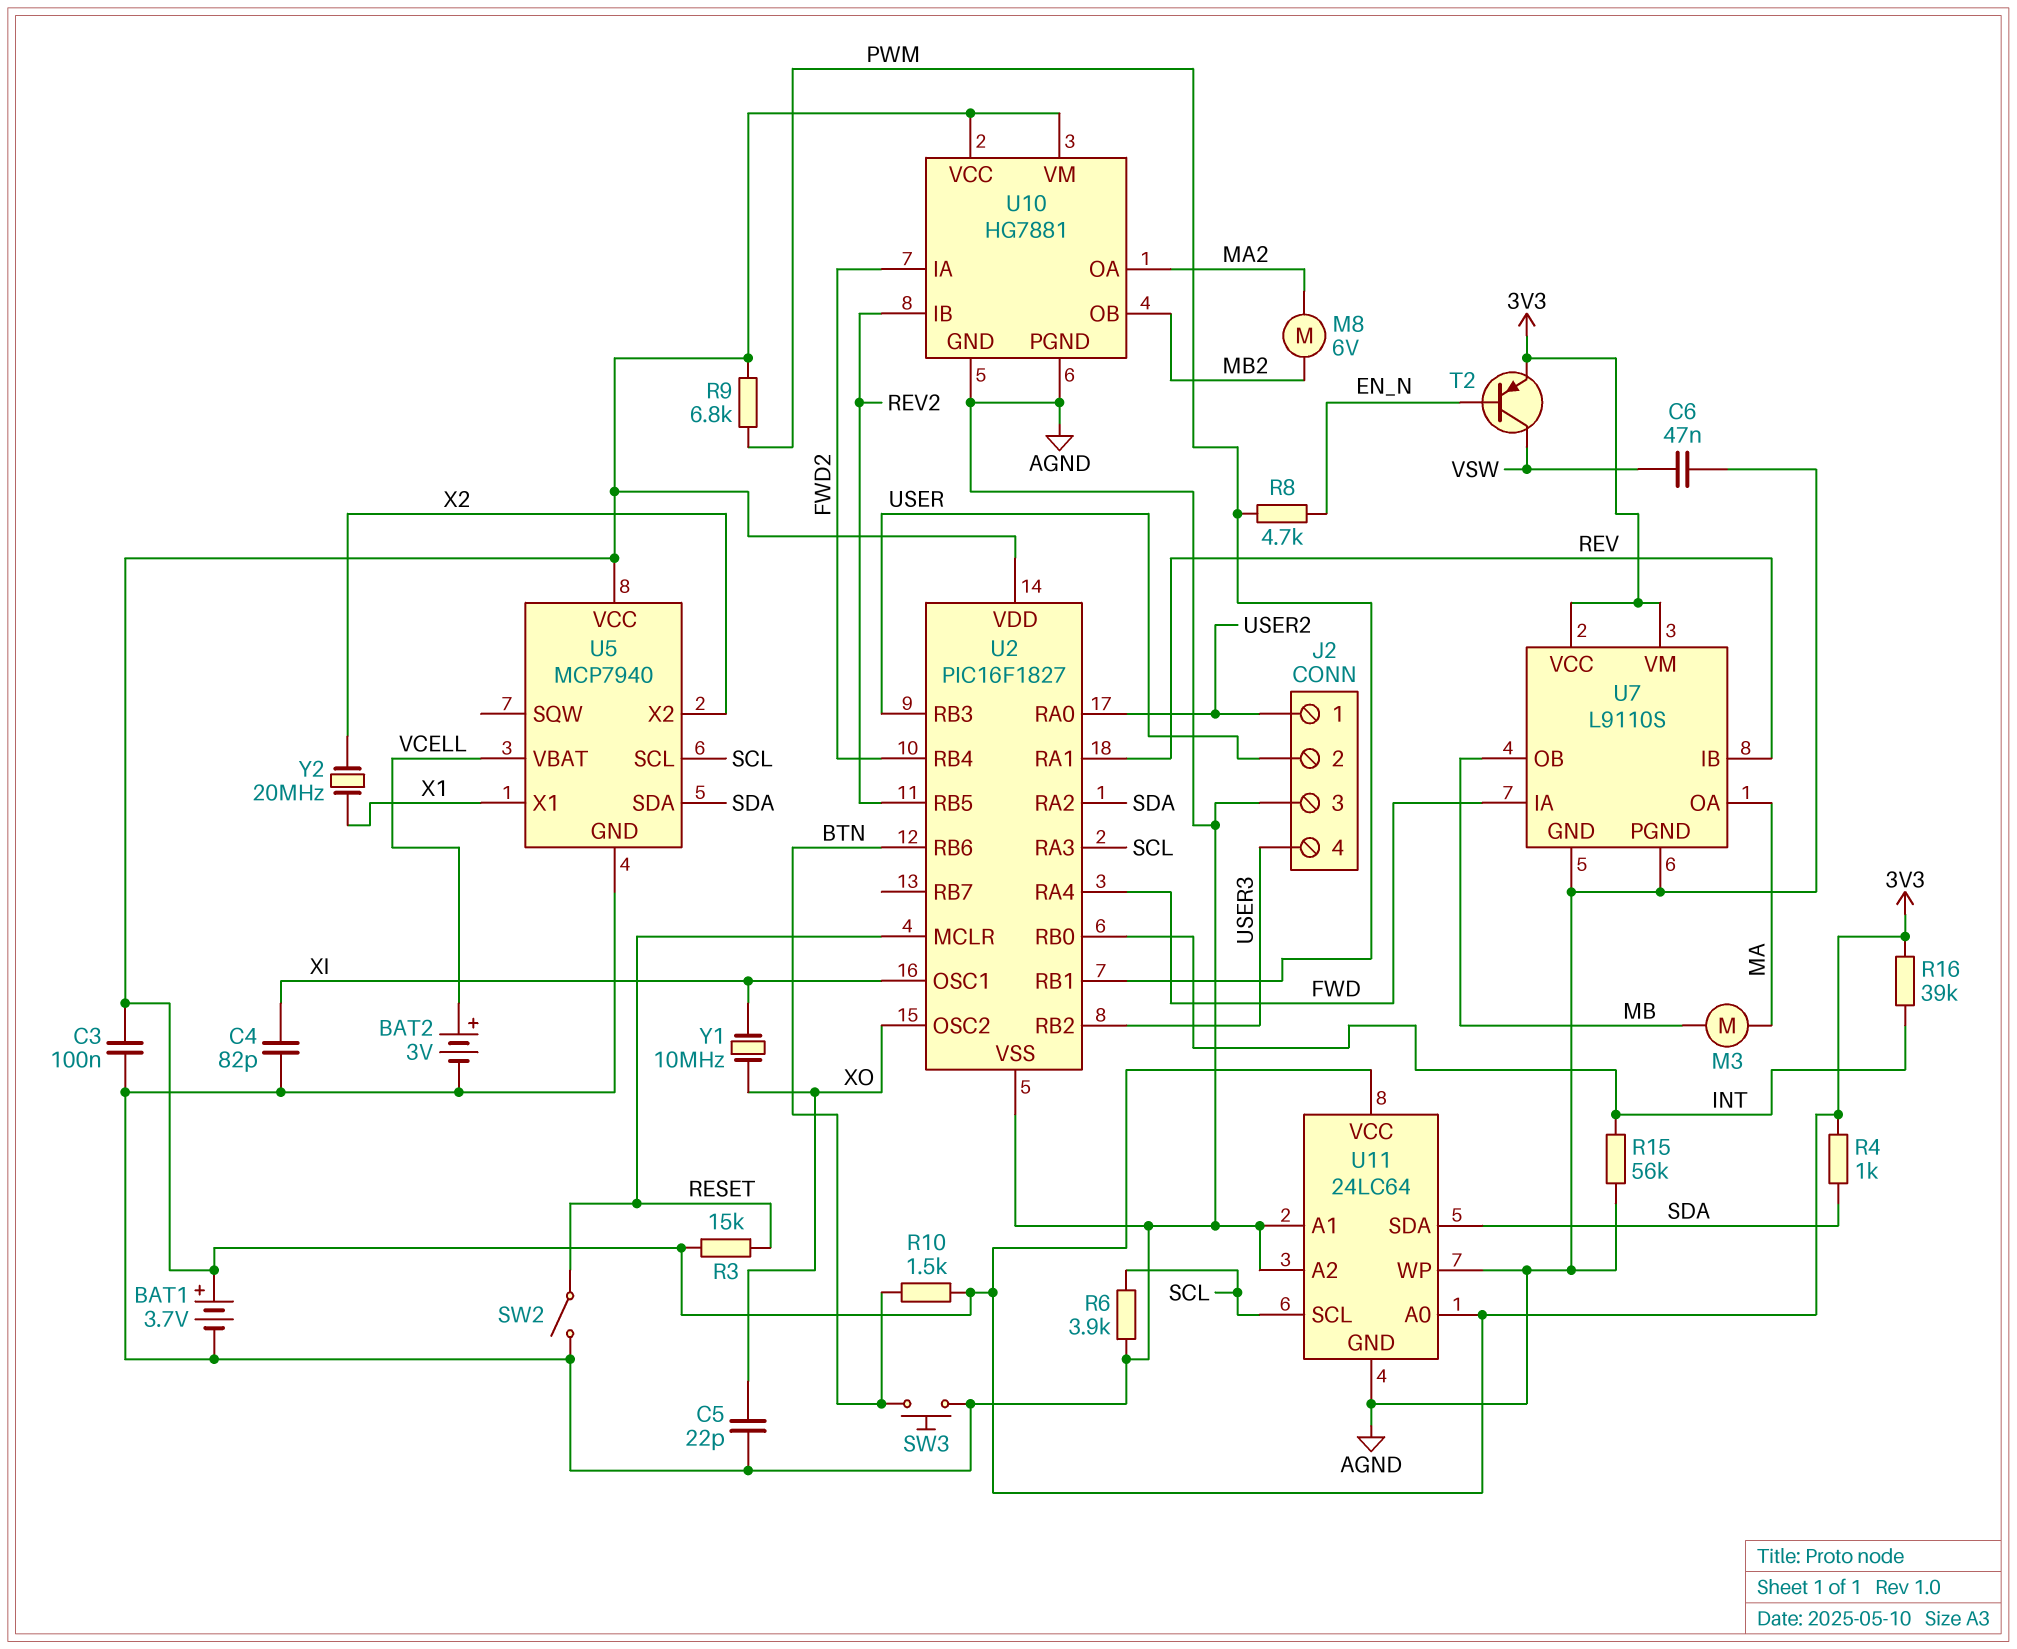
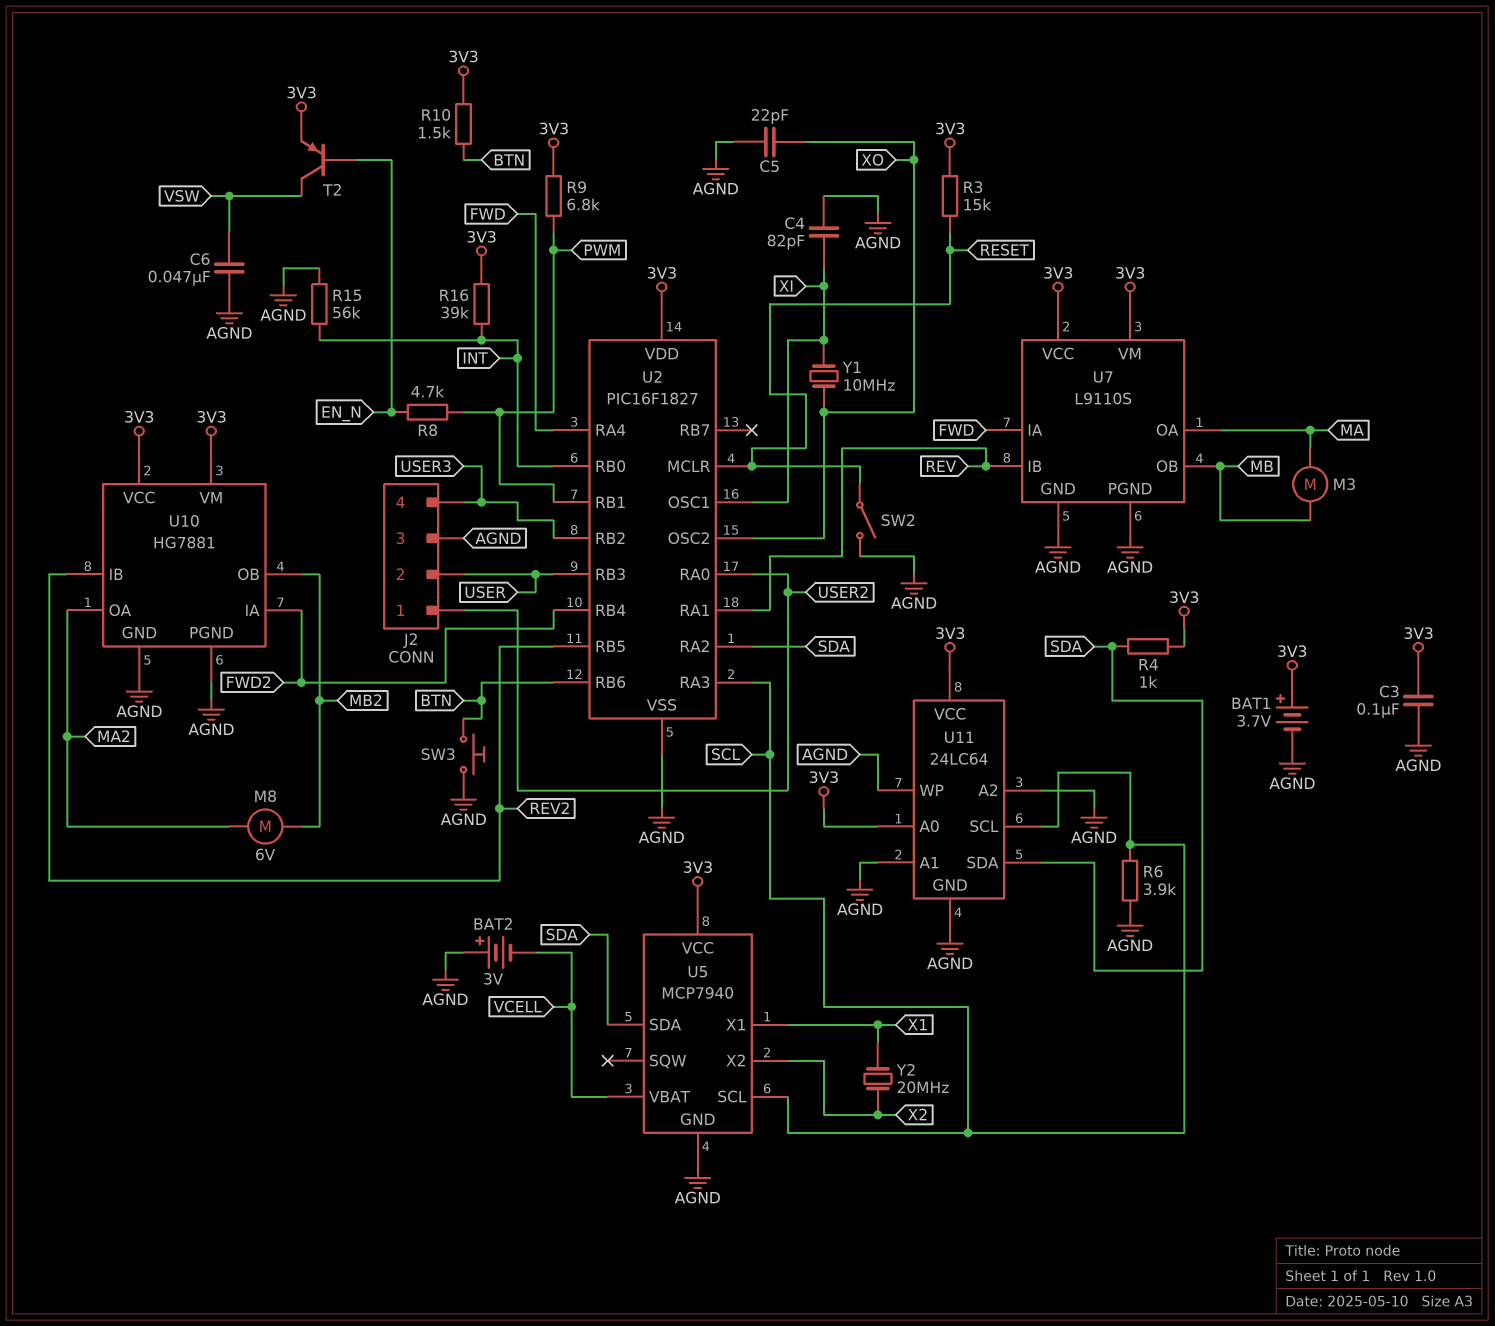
BAT2: 3V (plus VCELL, minus AGND) -> 3V (plus AGND, minus VCELL)

